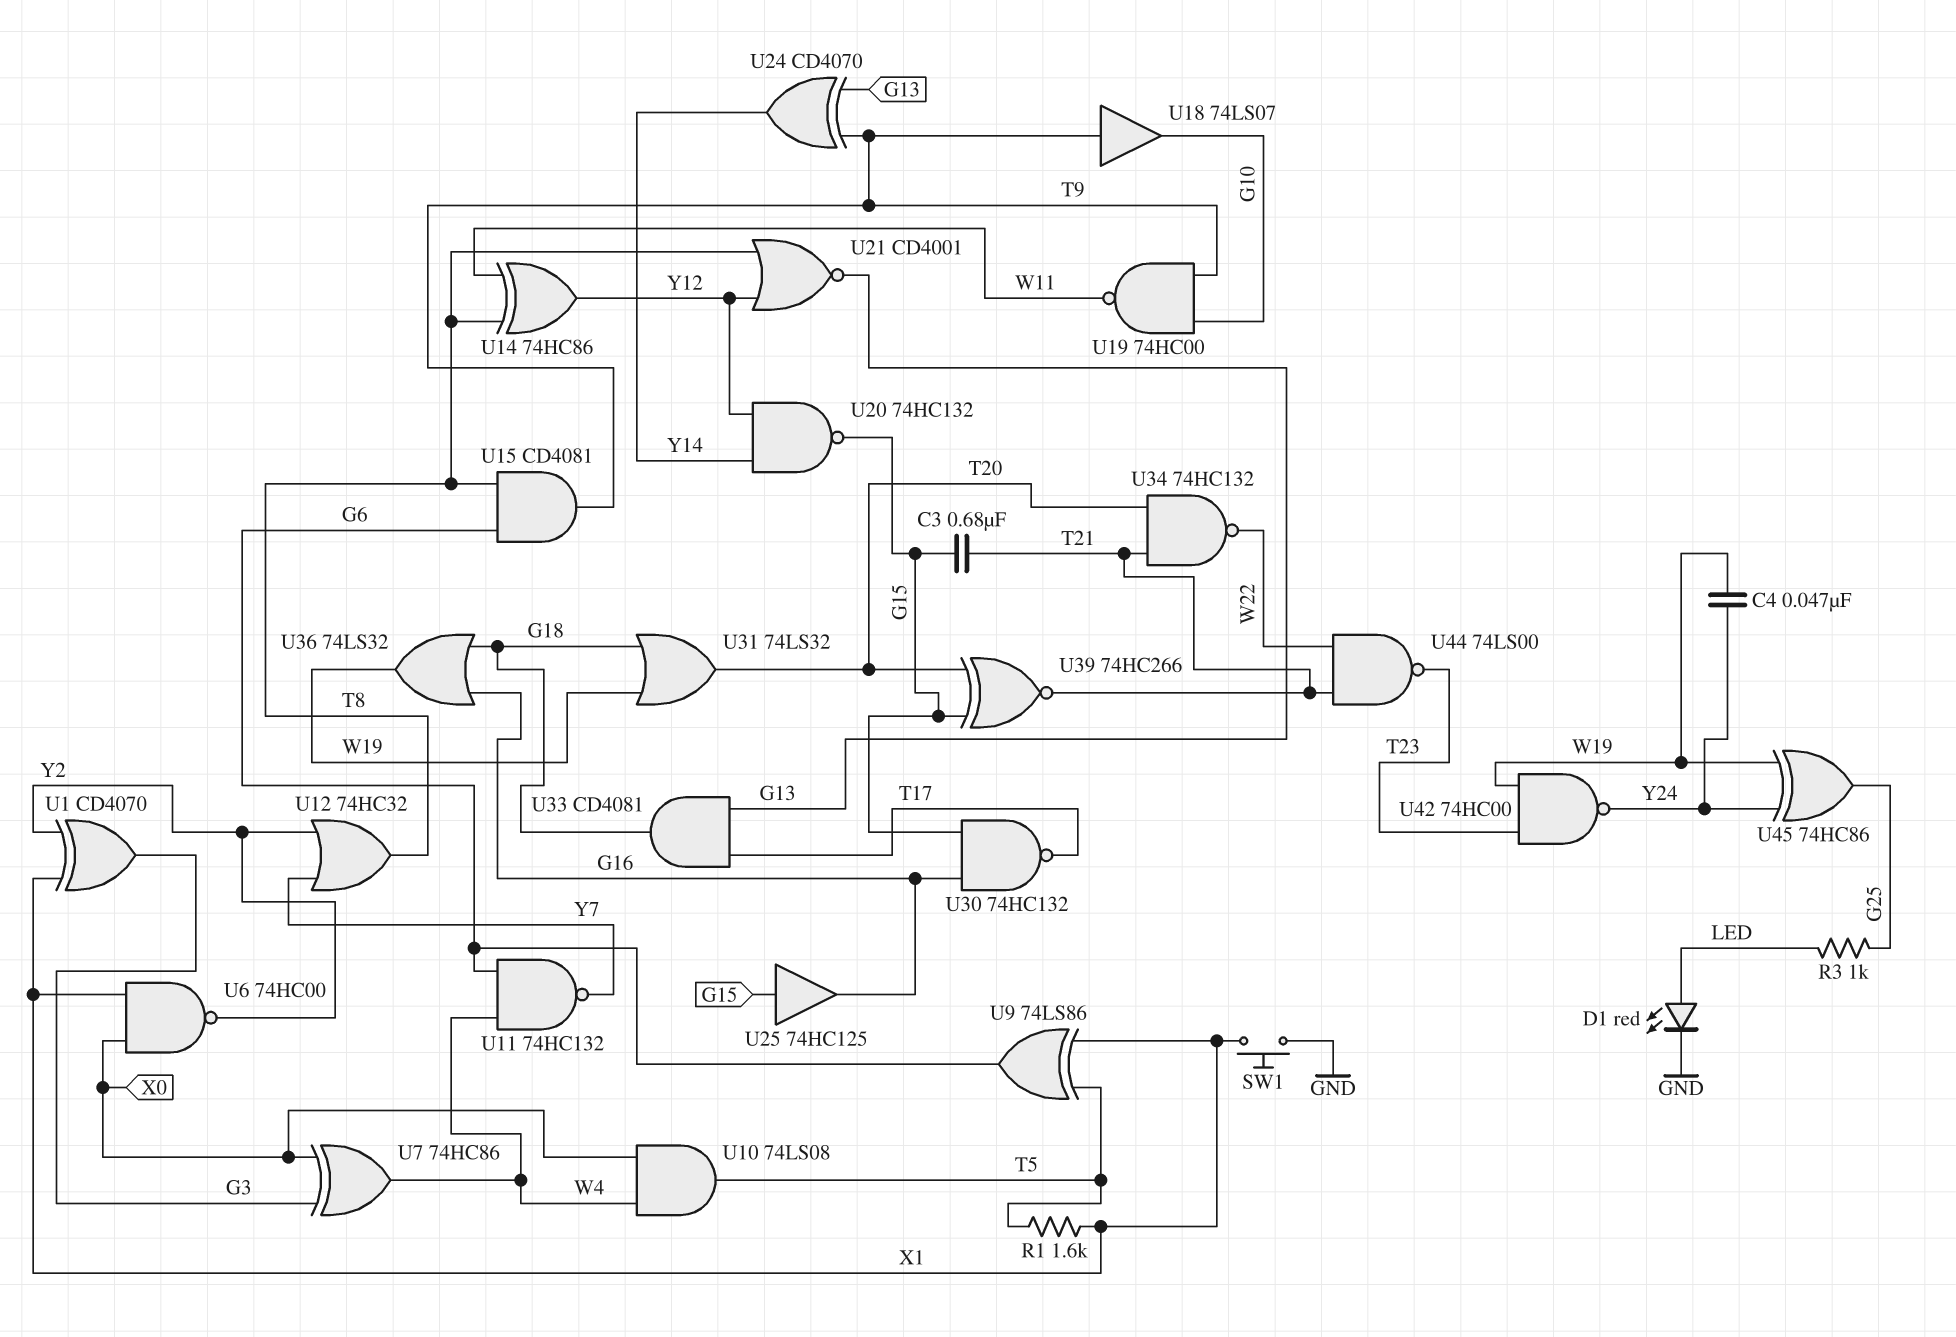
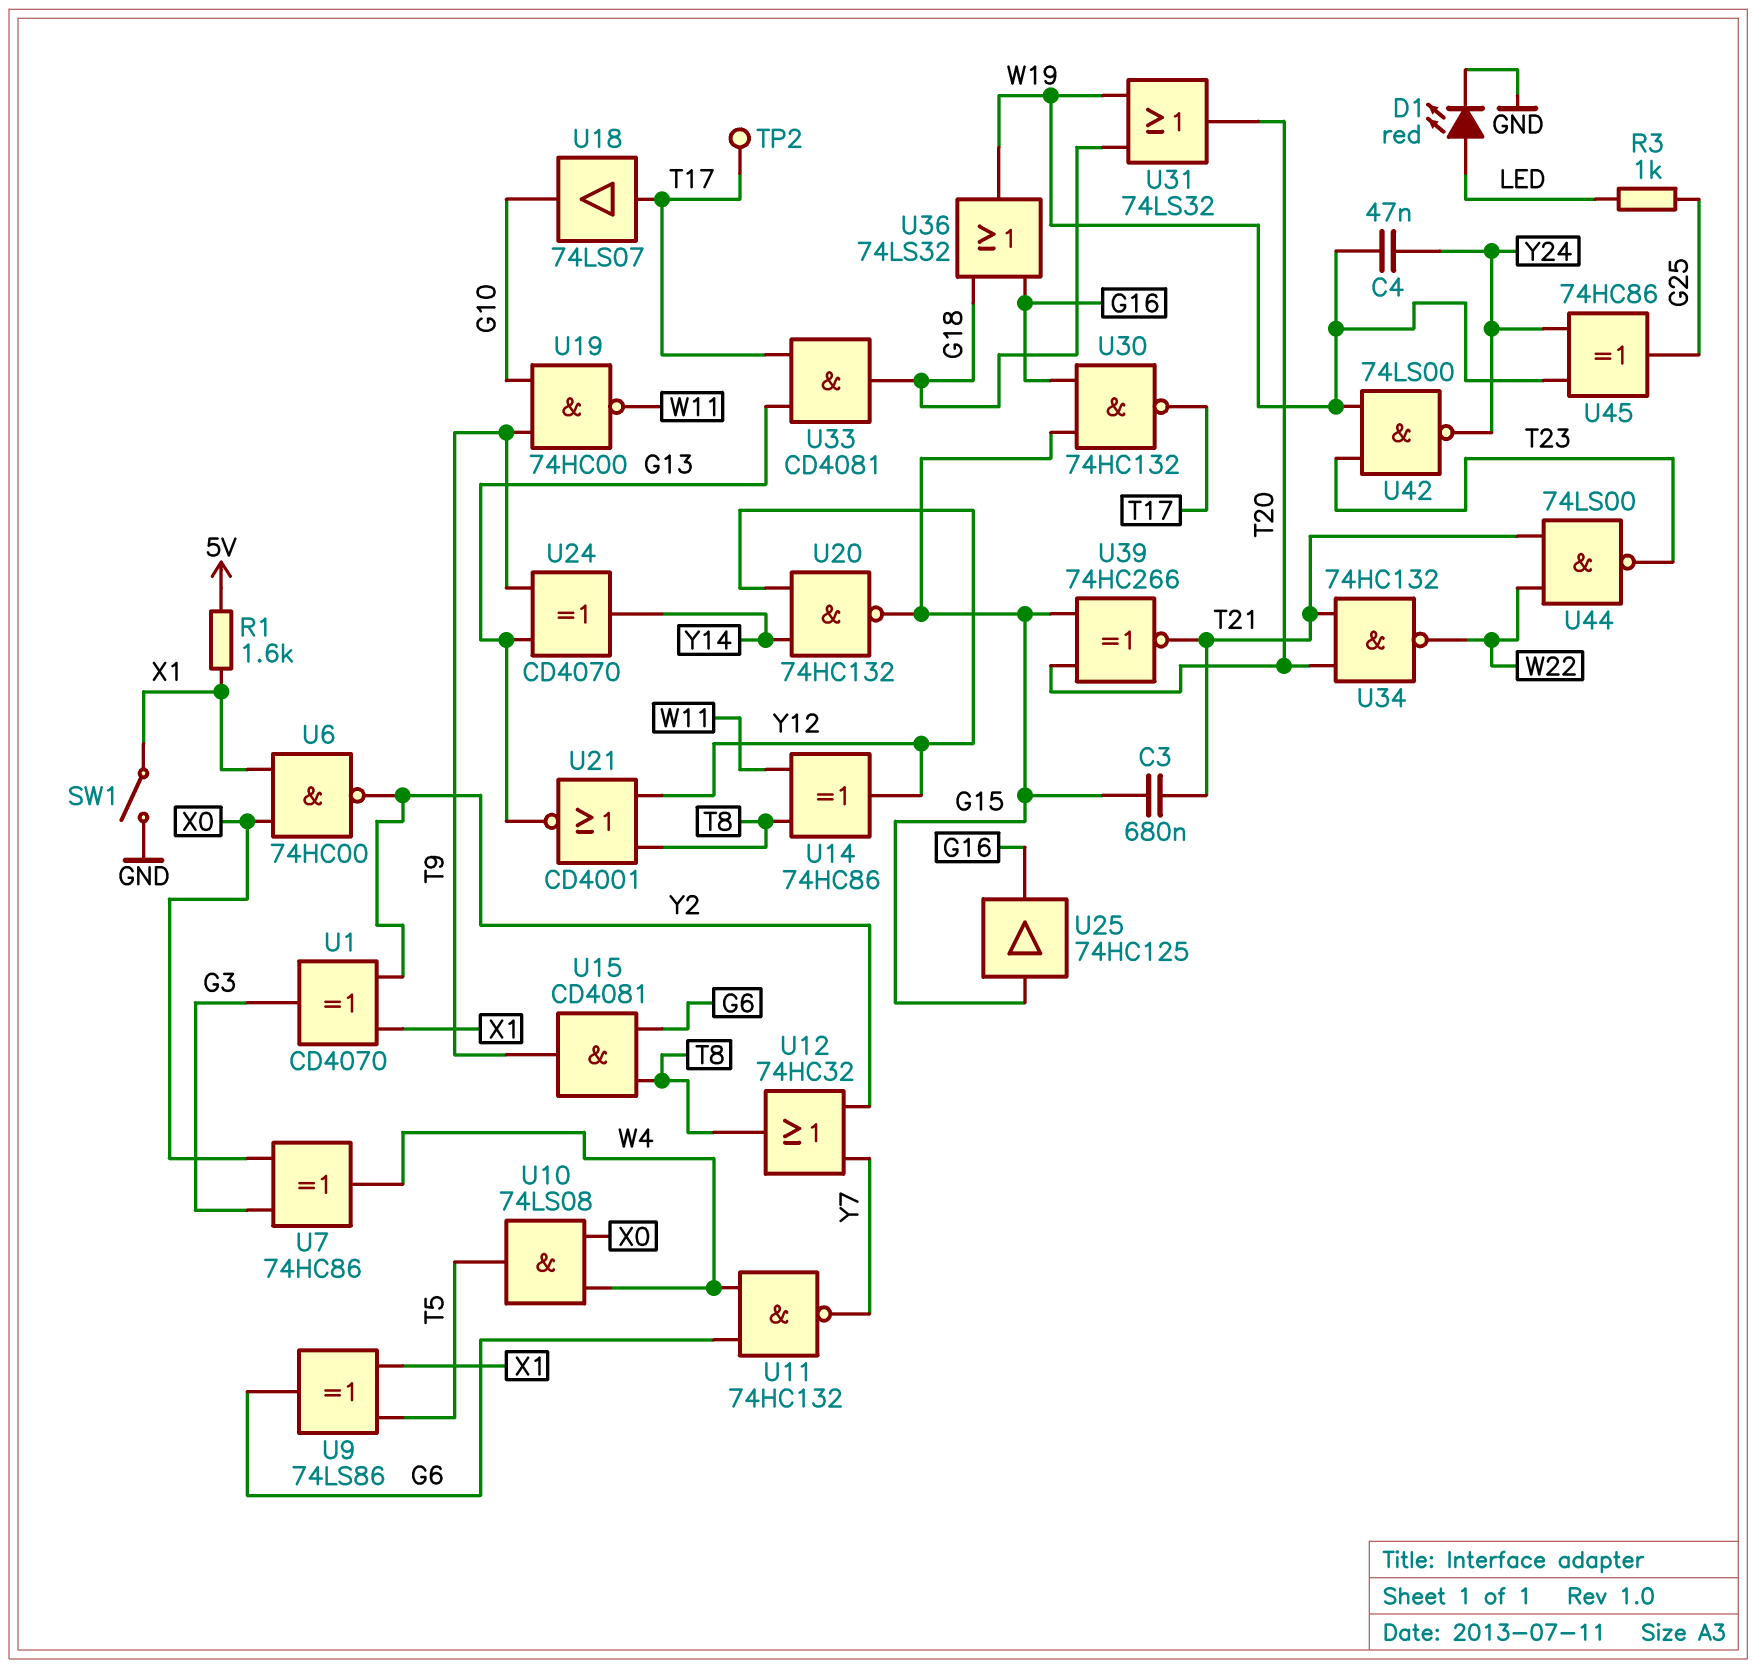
R1: 1.6k (T5, X1) -> 1.6k (5V, X1)
SW1: button (GND, X1) -> switch (GND, X1)
TP2: none -> test point (T17)
U18: buffer 74LS07 (in T9, out G10) -> buffer 74LS07 (in T17, out G10)
U42: NAND 74HC00 (in T23, in W19, out Y24) -> NAND 74LS00 (in T23, in W19, out Y24)

